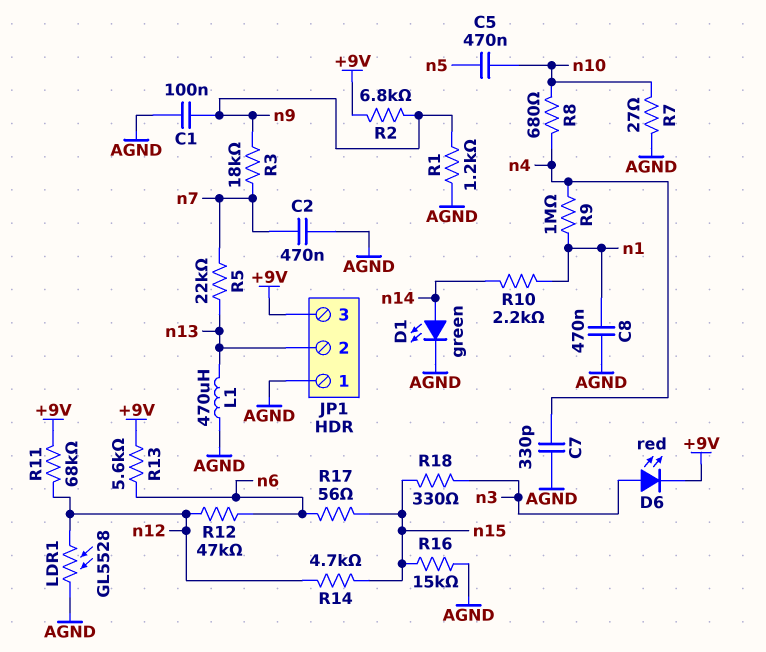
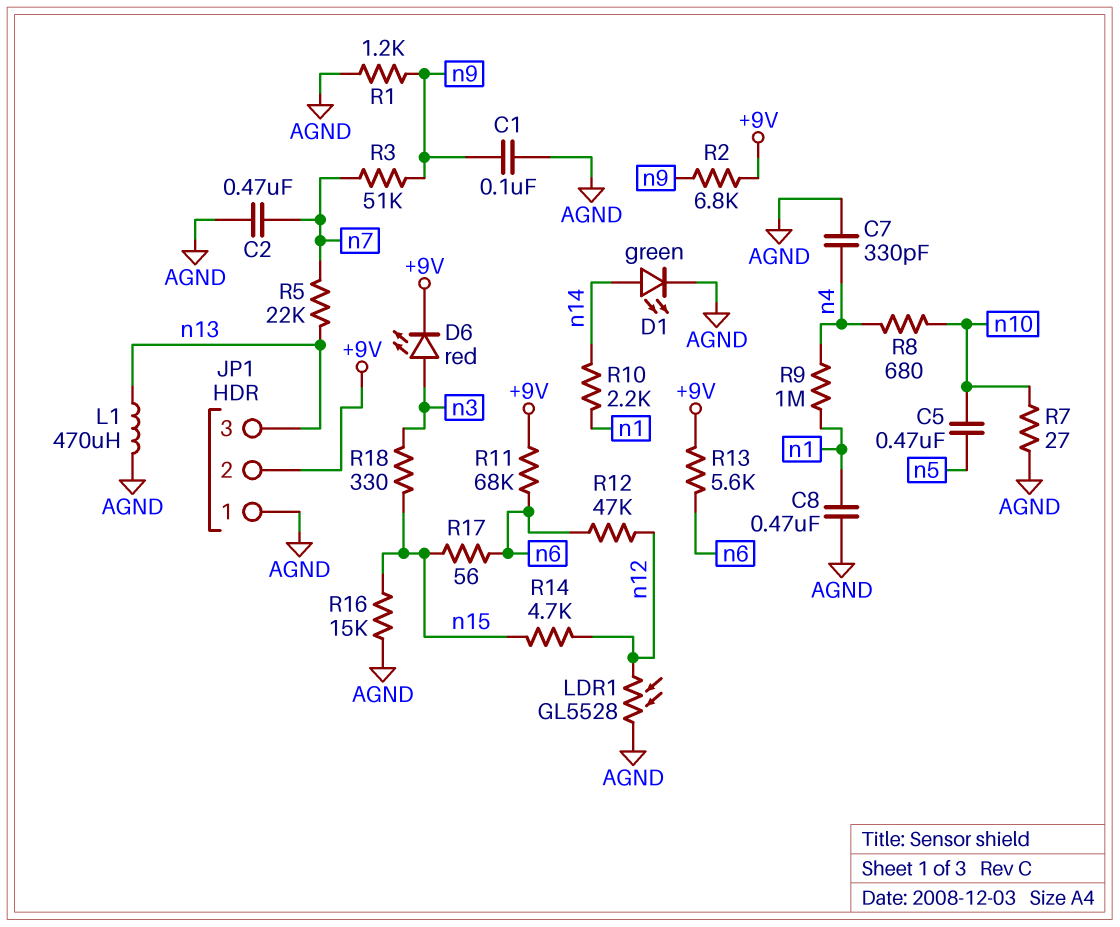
JP1 pin 2: n13 -> +9V
JP1 pin 3: +9V -> n13
R3: 18k (n7, n9) -> 51k (n7, n9)
R11: 68k (+9V, n12) -> 68k (+9V, n6)

